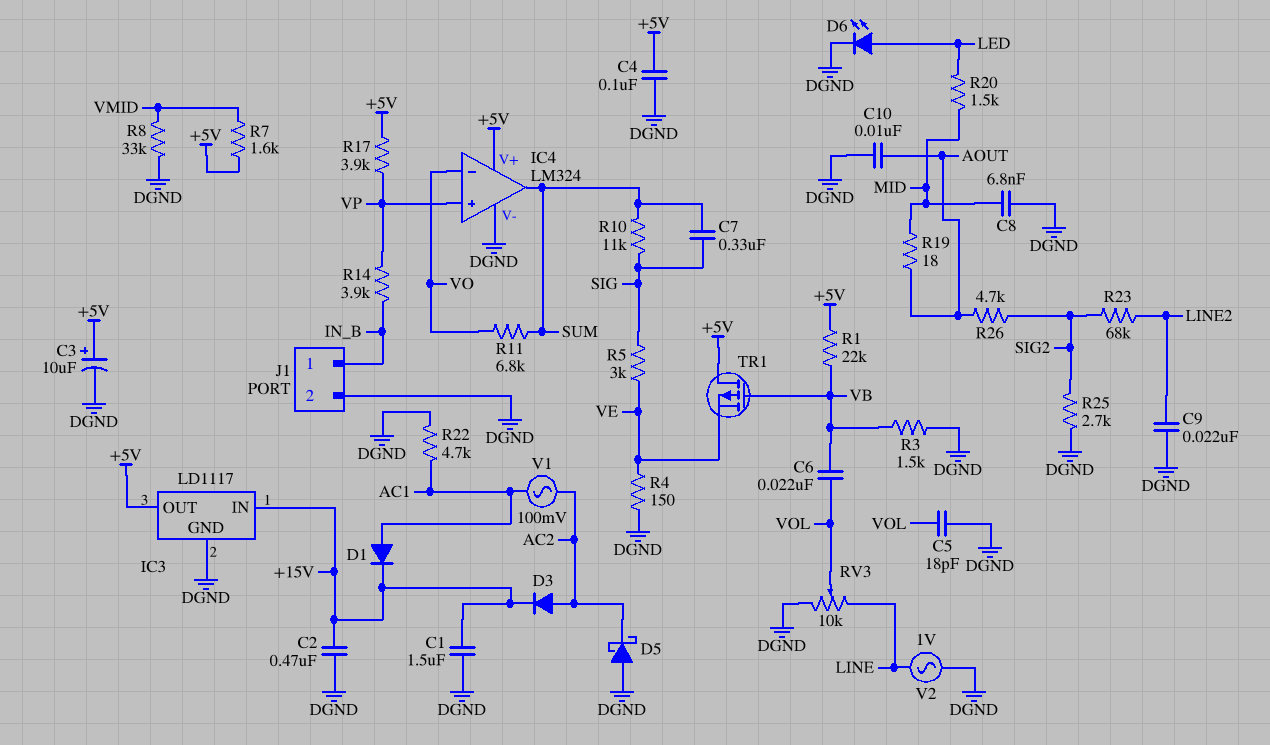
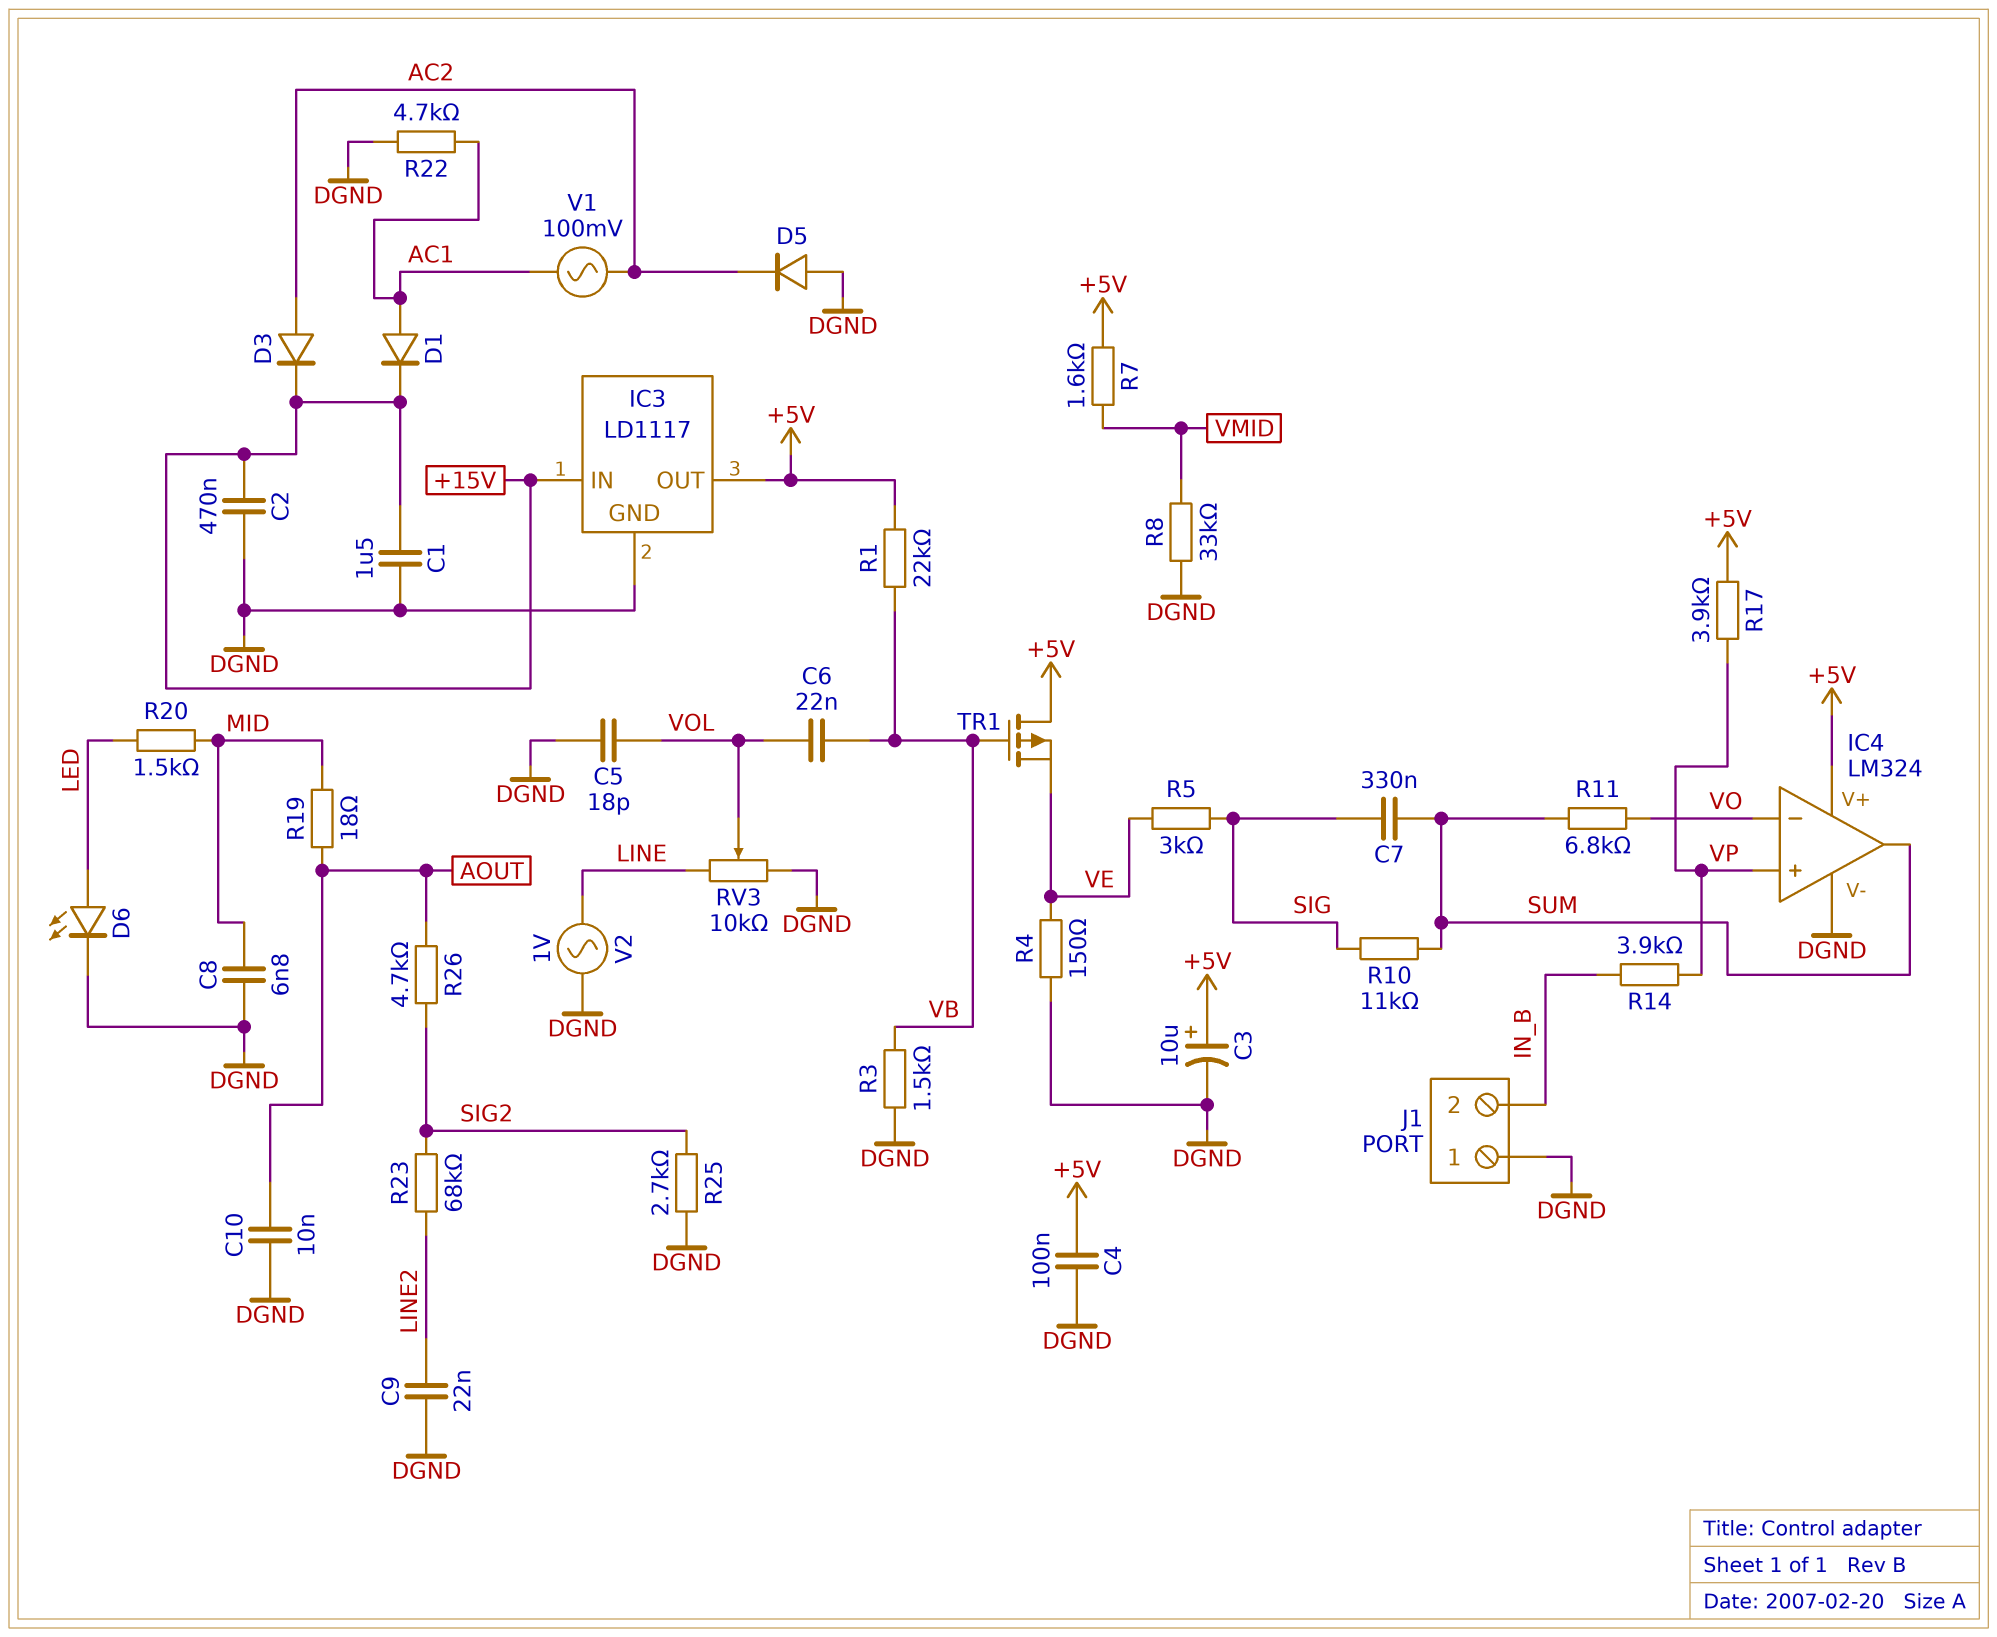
D5: schottky (A DGND, K AC2) -> diode (A DGND, K AC2)
J1 pin 1: IN_B -> DGND
J1 pin 2: DGND -> IN_B

